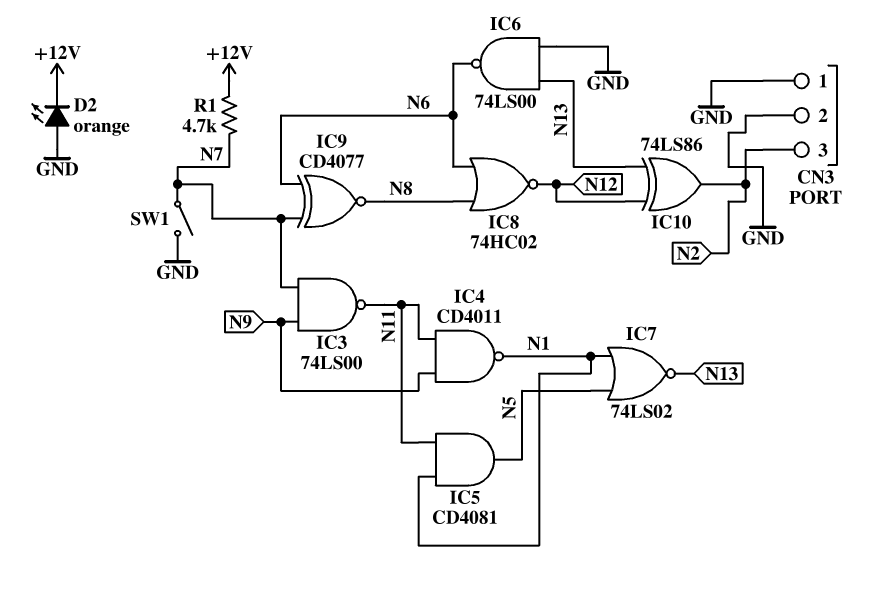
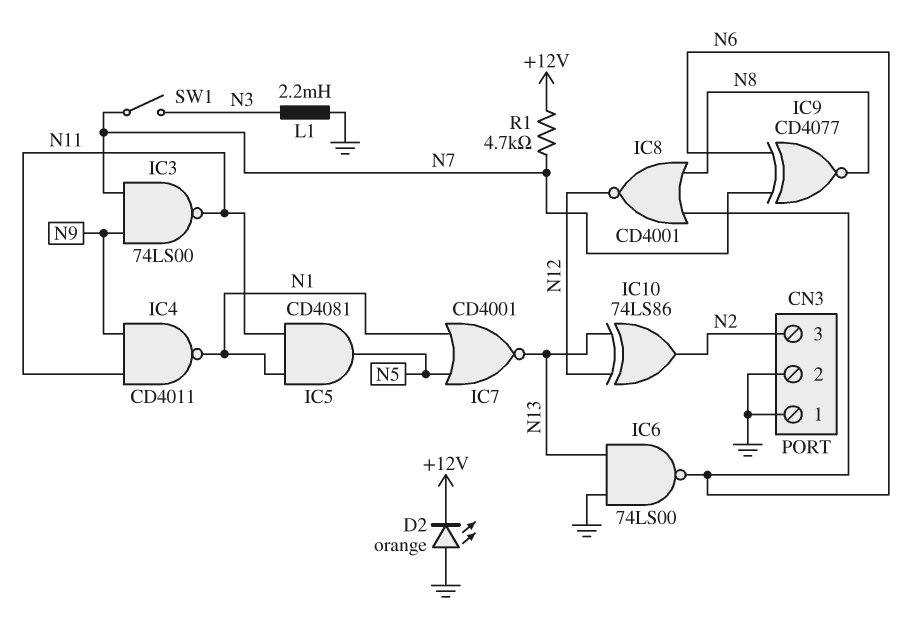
IC7: NOR 74LS02 (in N1, in N5, out N13) -> NOR CD4001 (in N1, in N5, out N13)
IC8: NOR 74HC02 (in N6, in N8, out N12) -> NOR CD4001 (in N6, in N8, out N12)
L1: none -> 2.2mH (GND, N3)
SW1: switch (GND, N7) -> switch (N3, N7)

